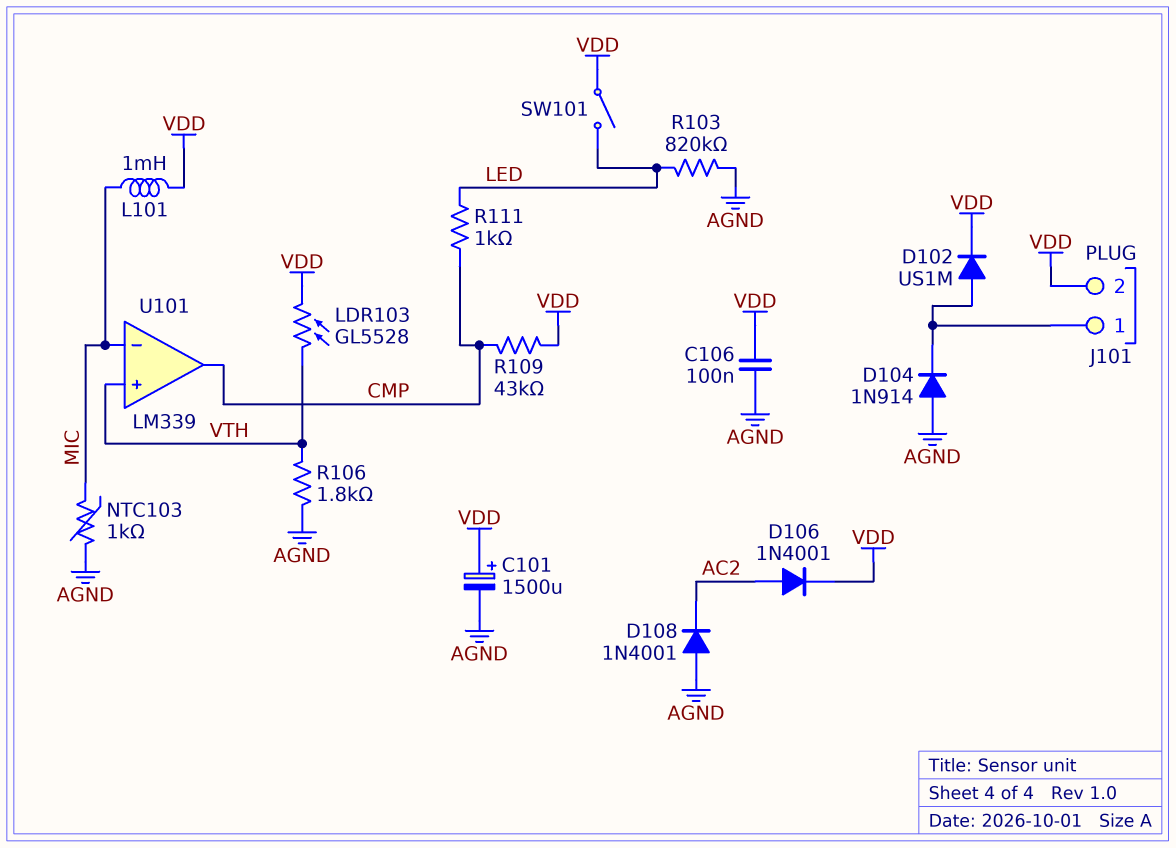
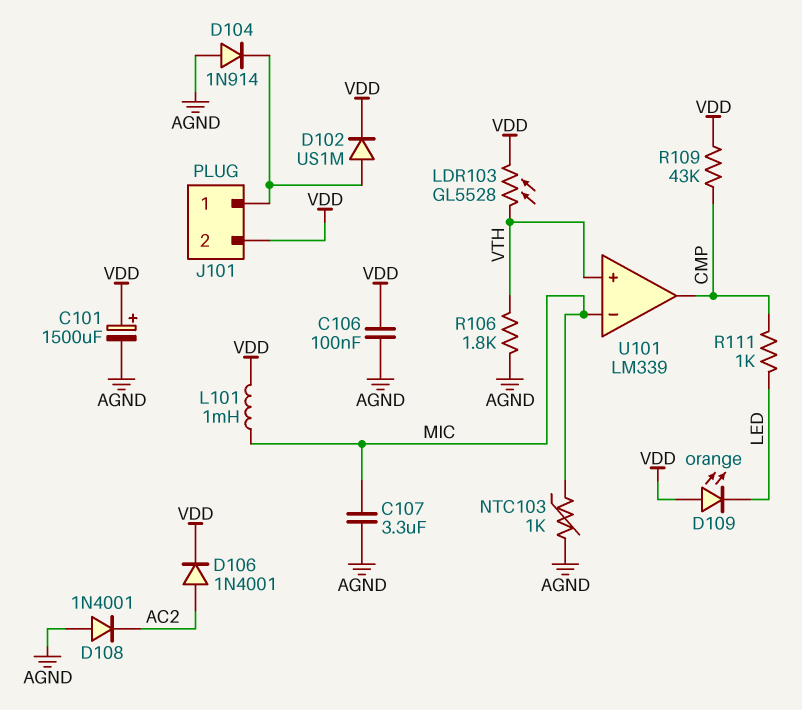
C107: none -> 3.3uF (AGND, MIC)
D109: none -> LED orange (A VDD, K LED)
R103: 820k (AGND, LED) -> none
SW101: switch (LED, VDD) -> none

